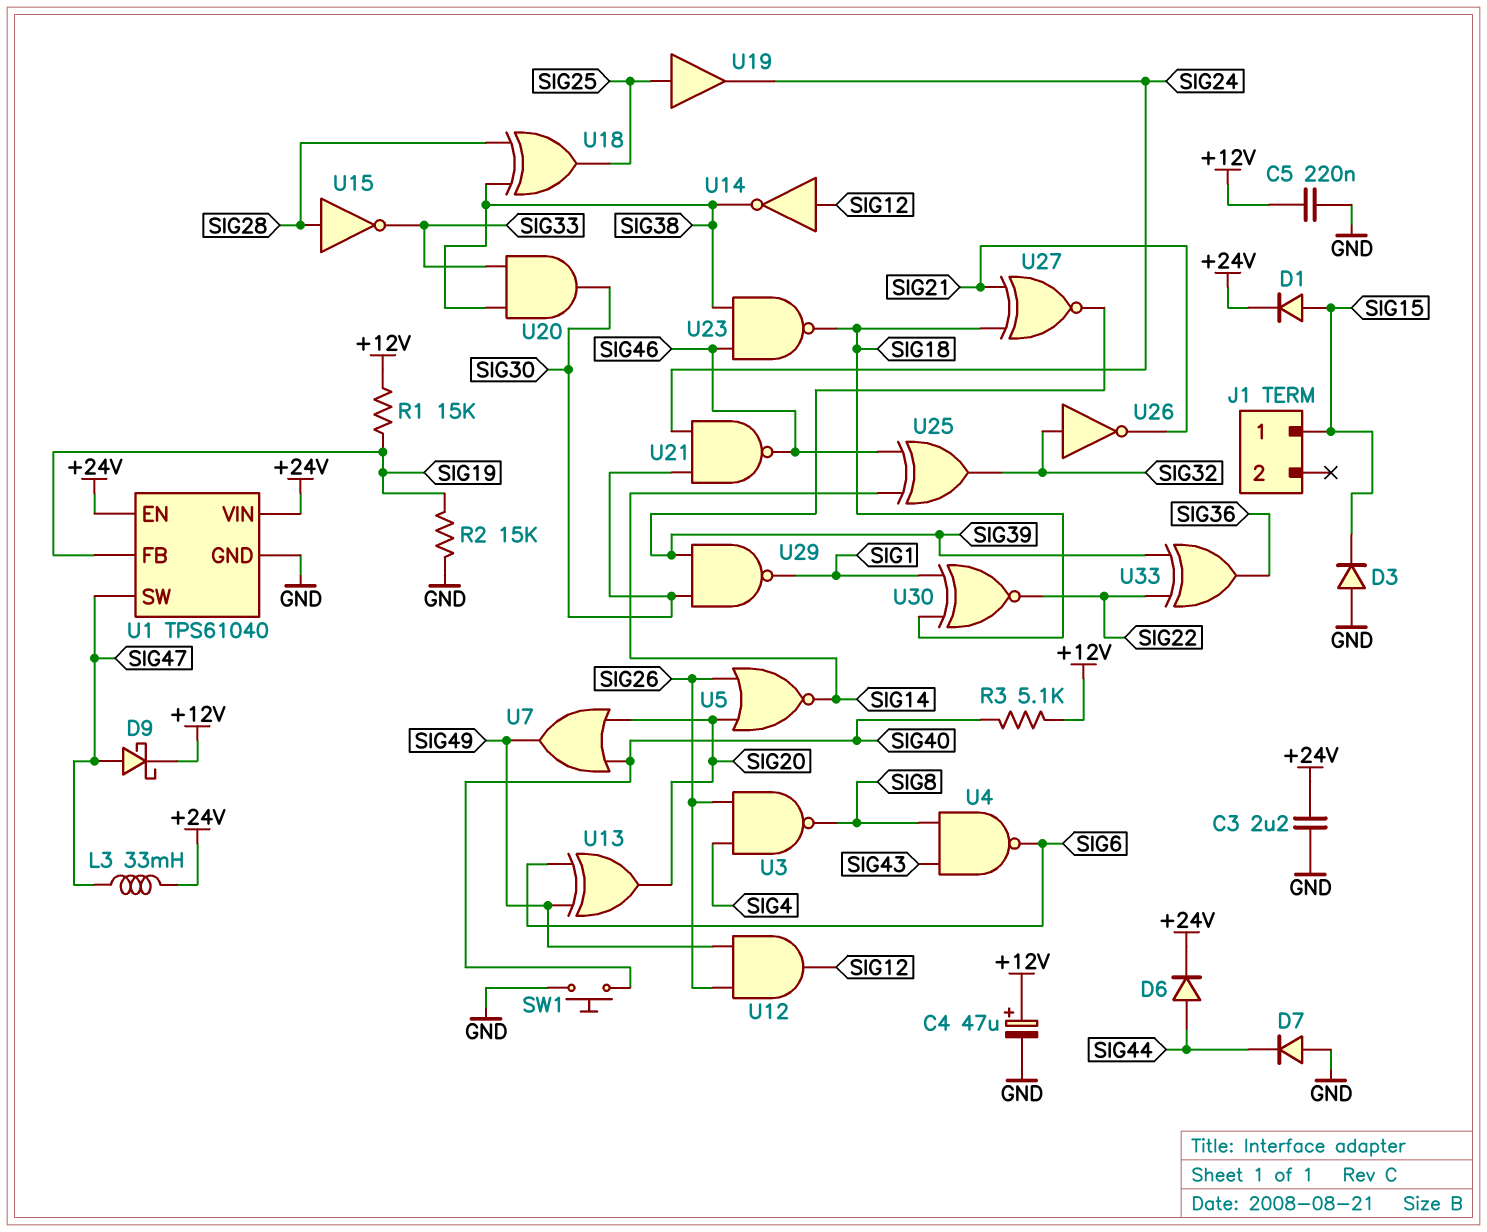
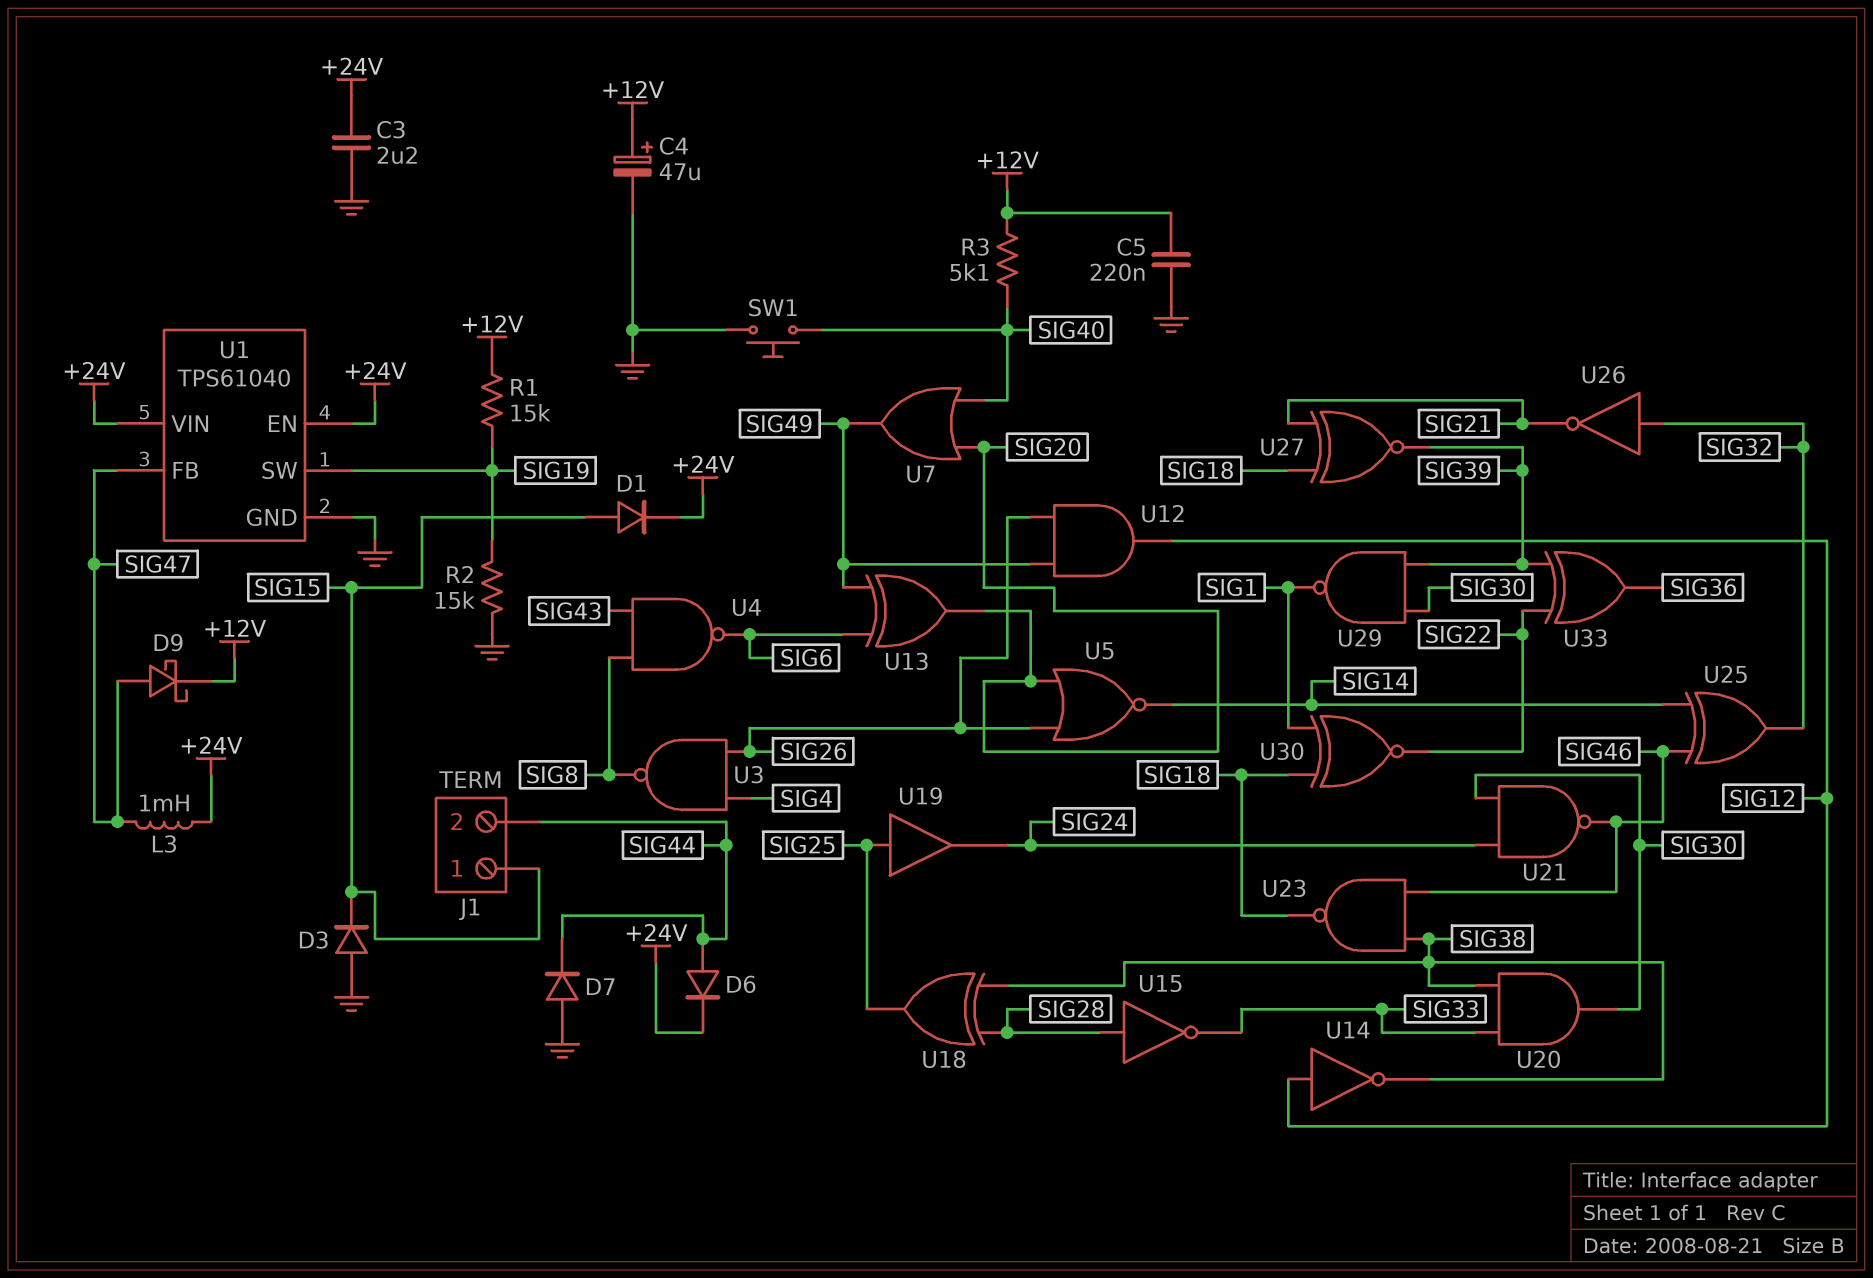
J1 pin 2: none -> SIG44
L3: 33mH (+24V, SIG47) -> 1mH (+24V, SIG47)
U1 pin FB: SIG19 -> SIG47
U1 pin SW: SIG47 -> SIG19

